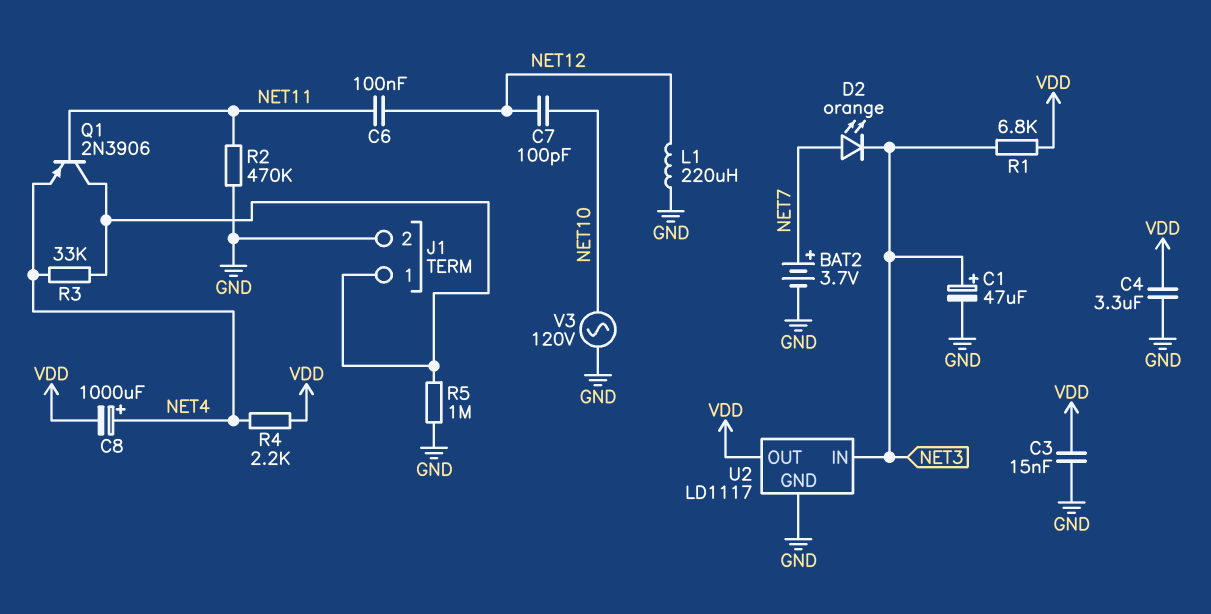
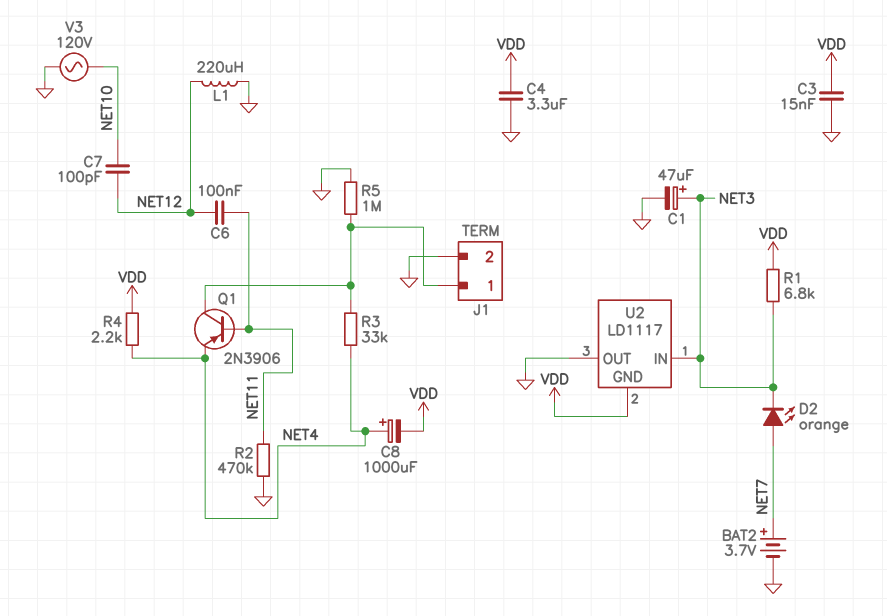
U2 pin GND: GND -> VDD
U2 pin OUT: VDD -> GND

